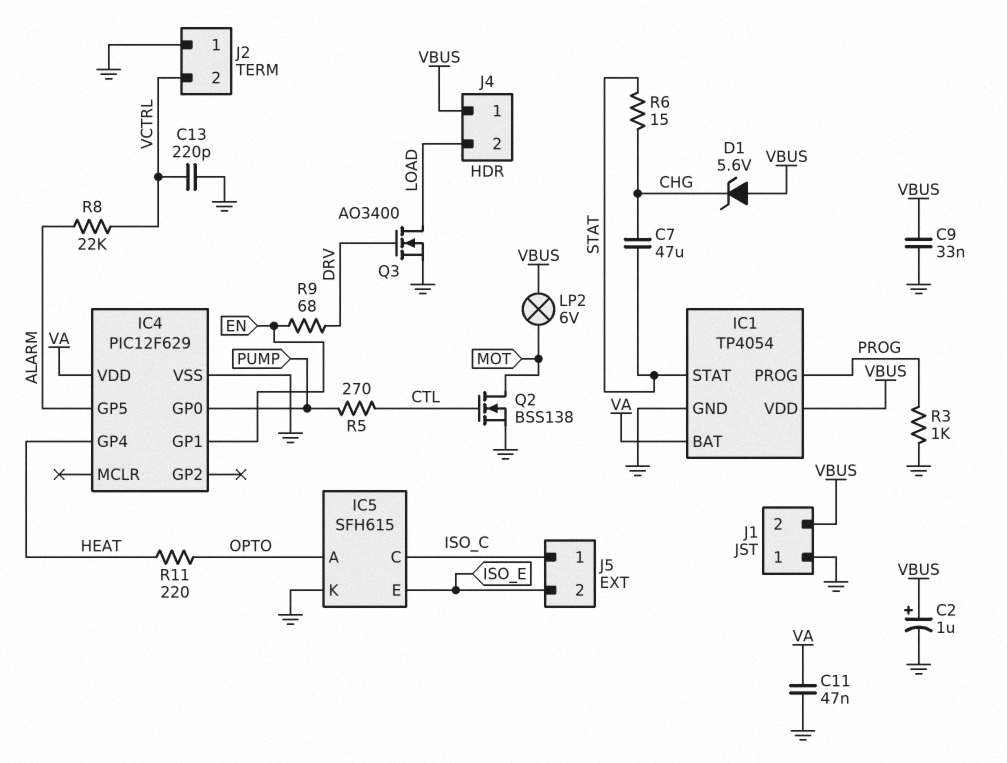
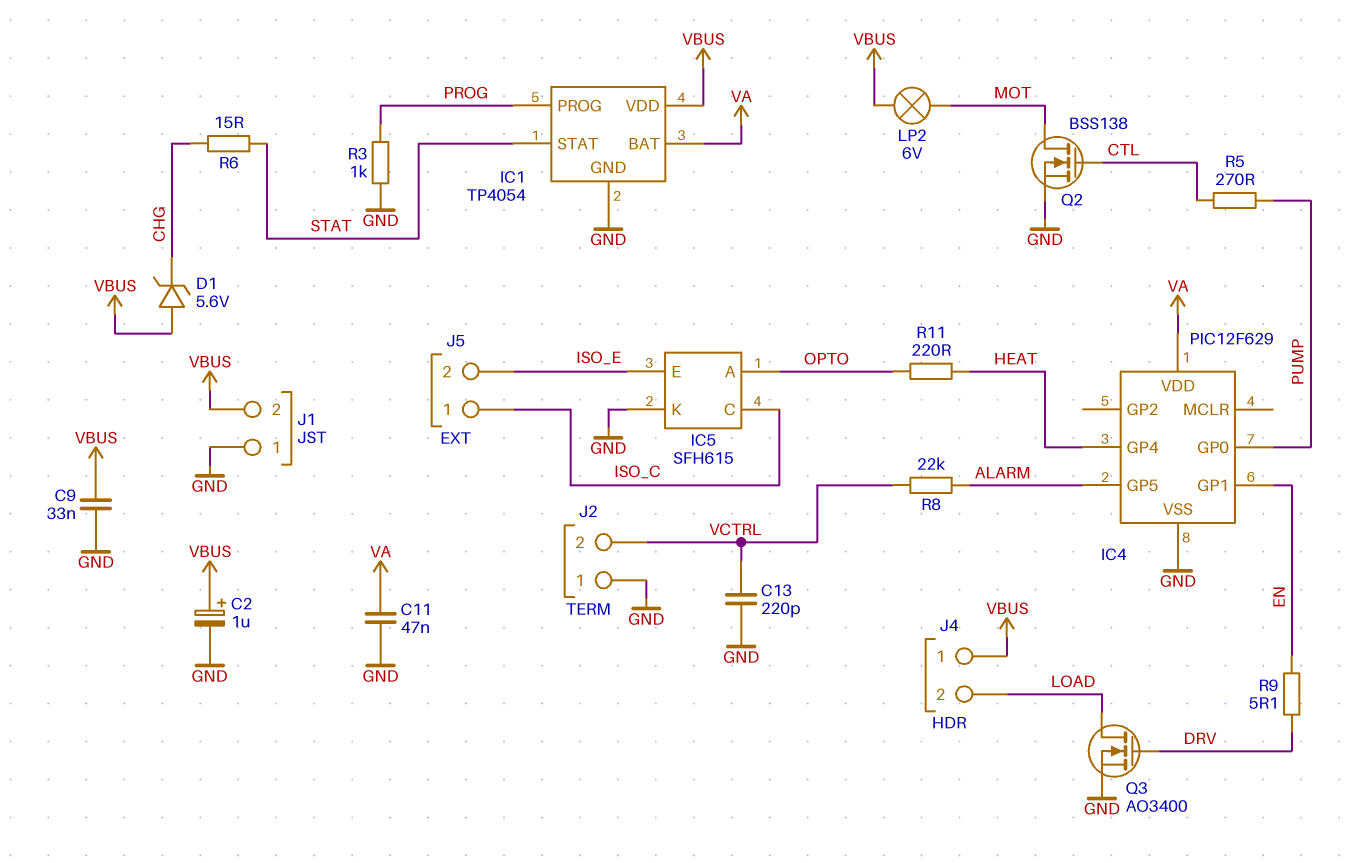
C7: 47uF (CHG, STAT) -> none
R9: 68 (DRV, EN) -> 5.1 (DRV, EN)

